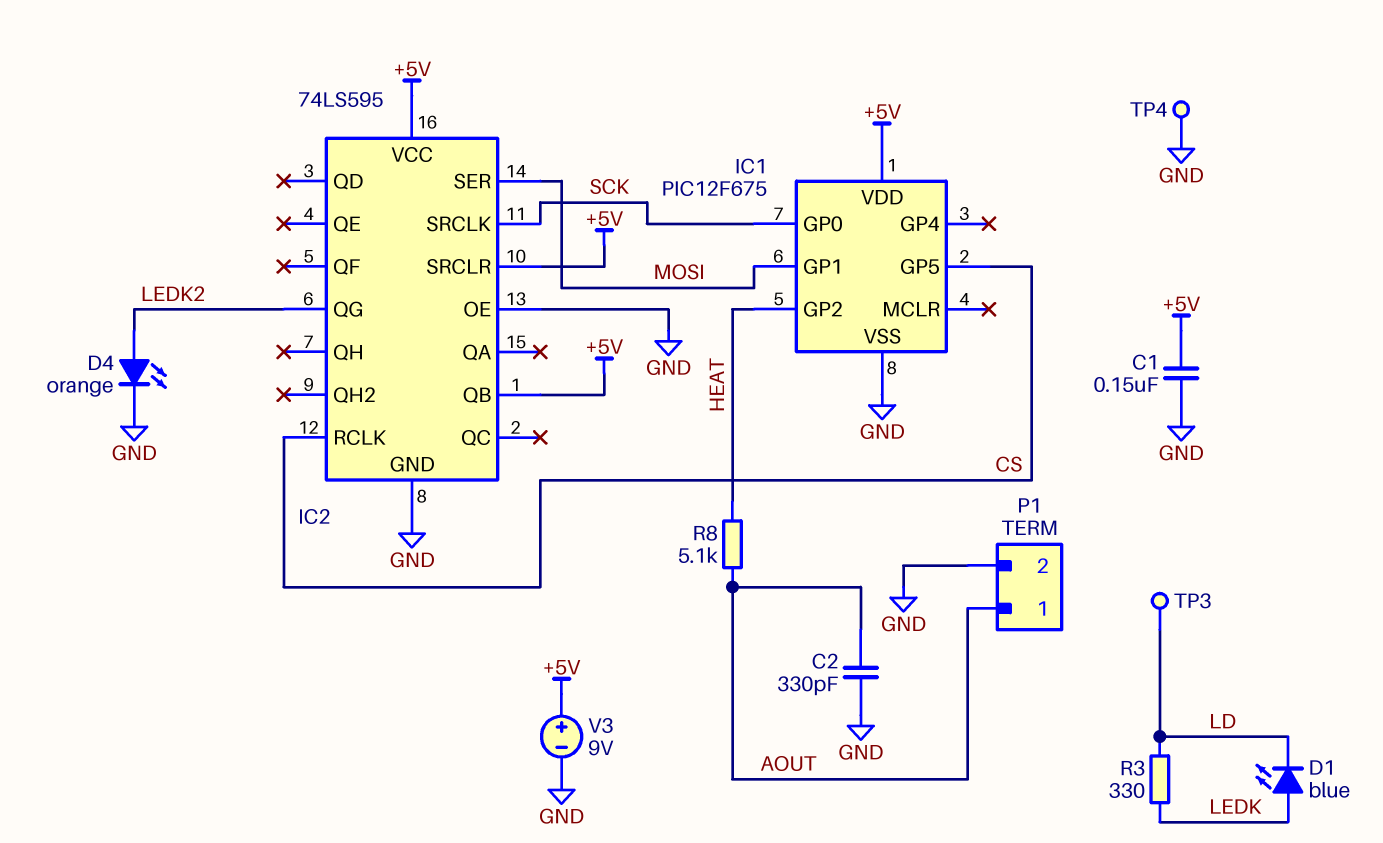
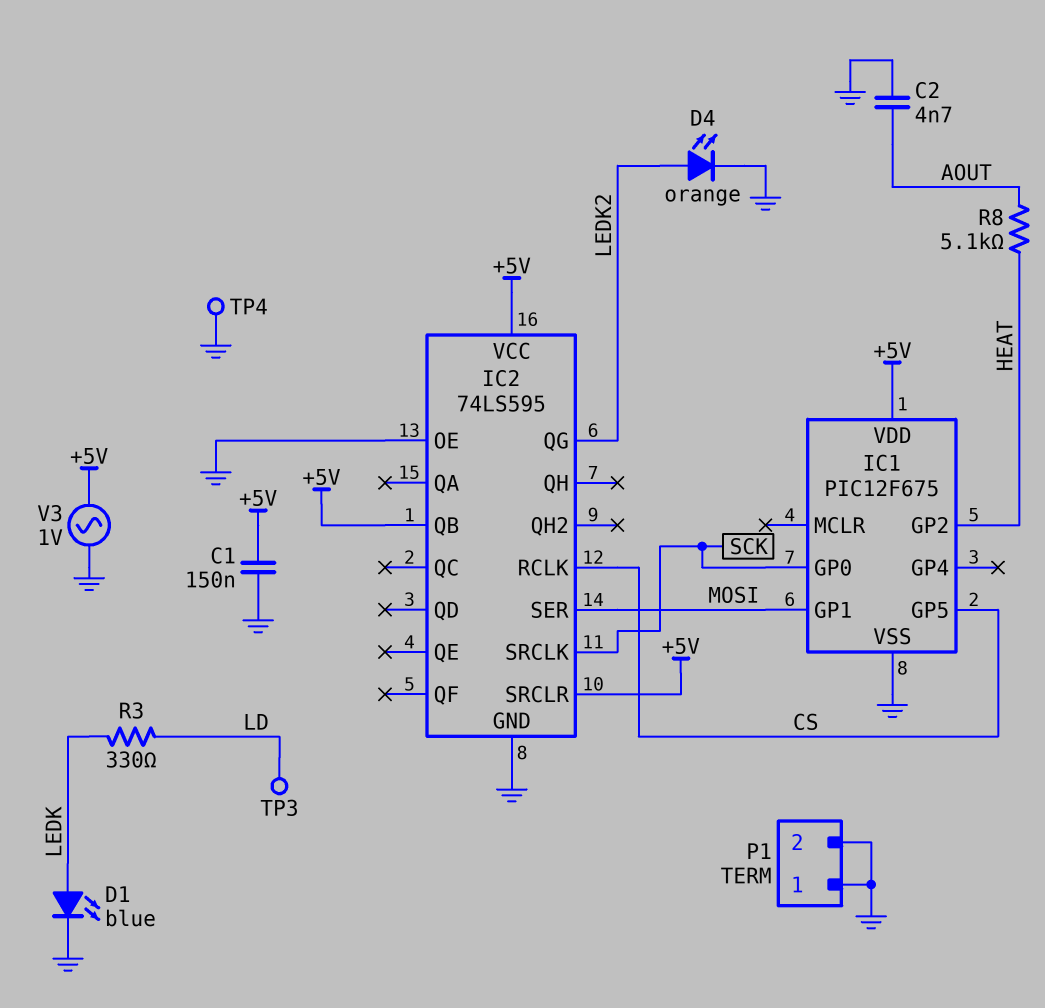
C2: 330pF (AOUT, GND) -> 4.7nF (AOUT, GND)
D1: LED blue (A LEDK, K LD) -> LED blue (A LEDK, K GND)
P1 pin 1: AOUT -> GND
V3: 9V (plus +5V, minus GND) -> AC 1V (+5V, GND)

